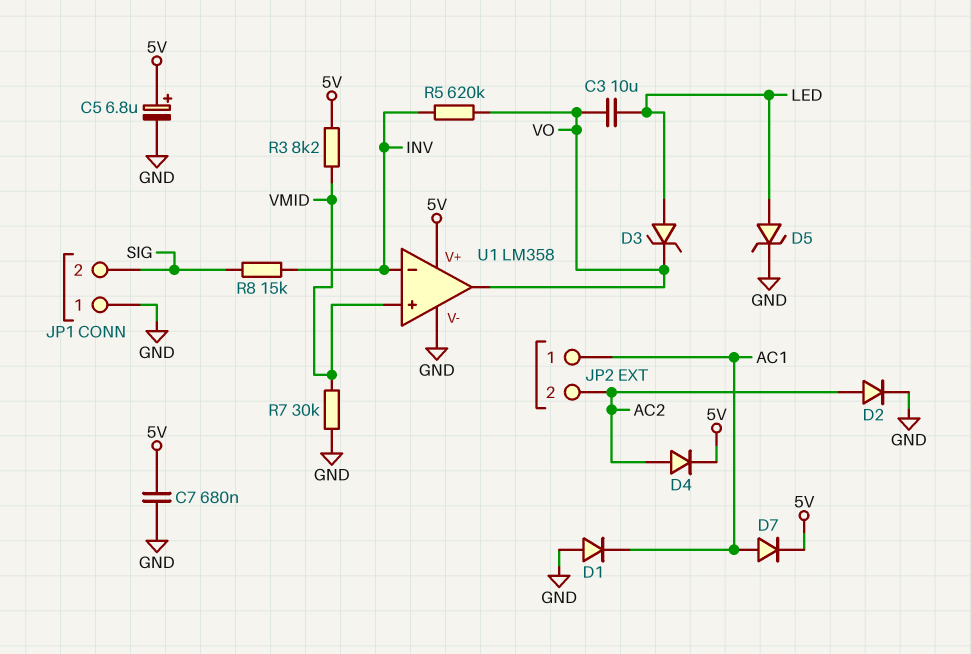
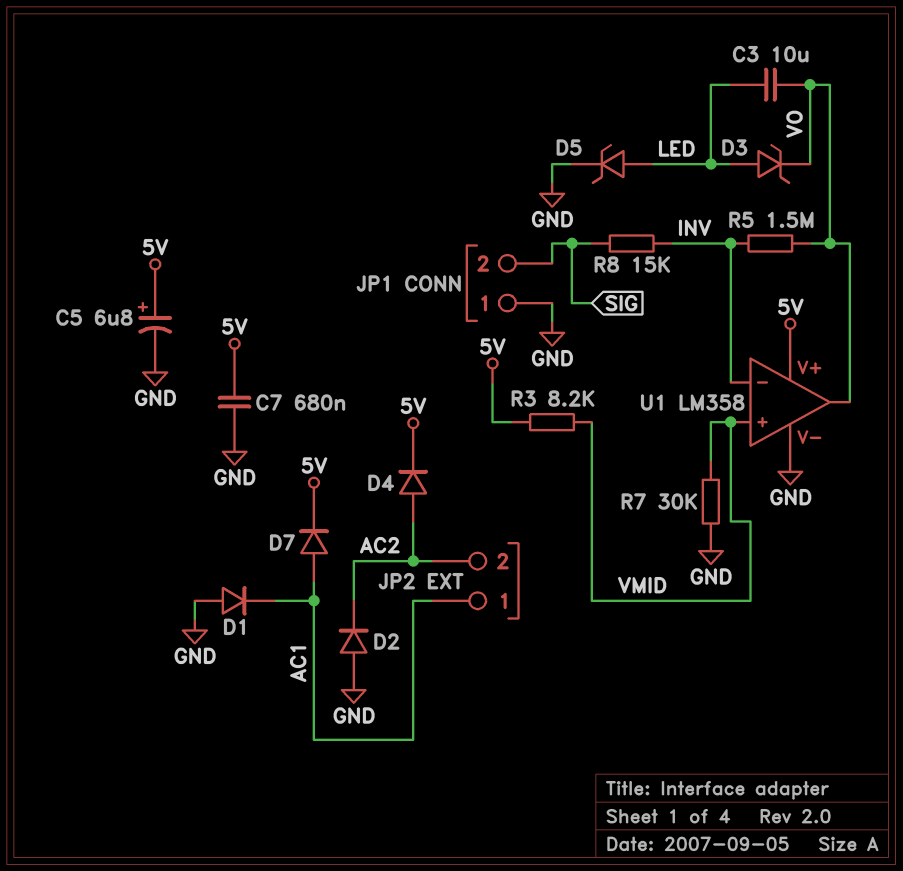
D2: diode (A AC2, K GND) -> diode (A GND, K AC2)
R5: 620k (INV, VO) -> 1.5M (INV, VO)

